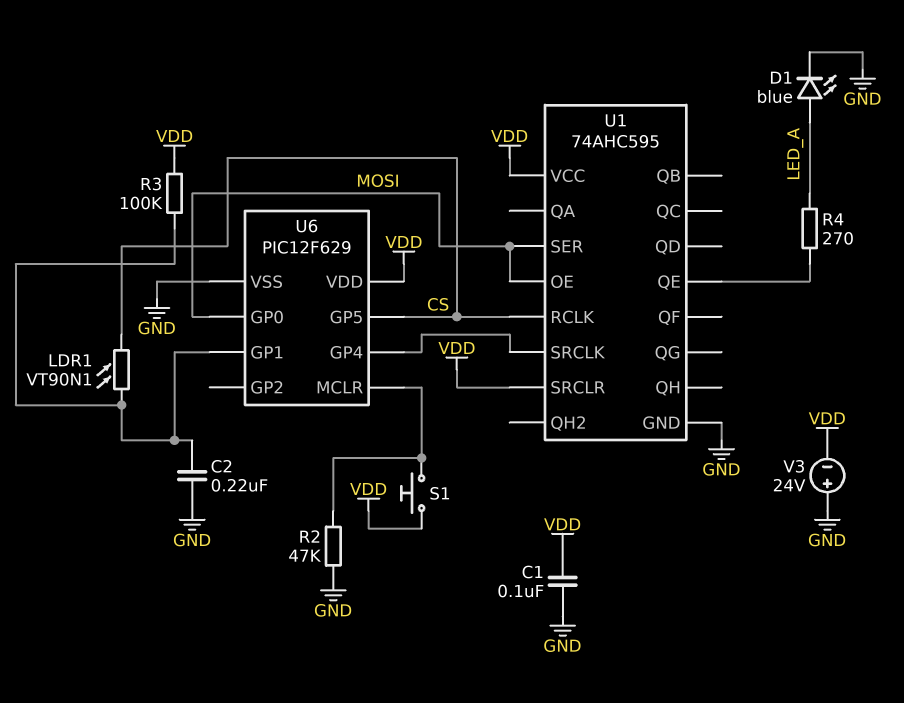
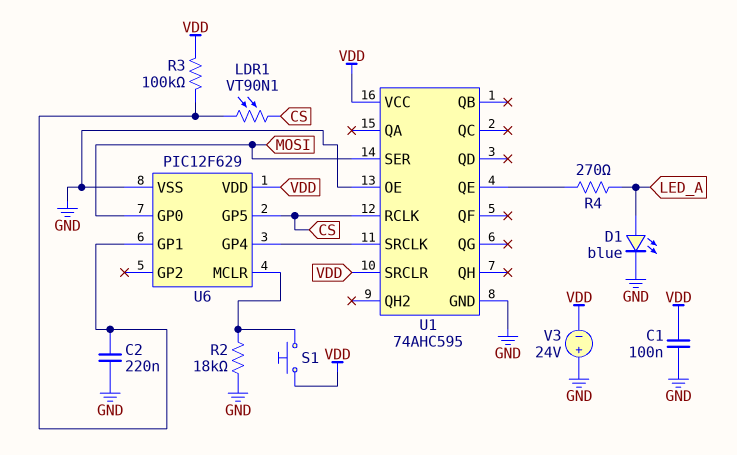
R2: 47k (GND, U6/MCLR) -> 18k (GND, U6/MCLR)
U1 pin OE: MOSI -> GND

